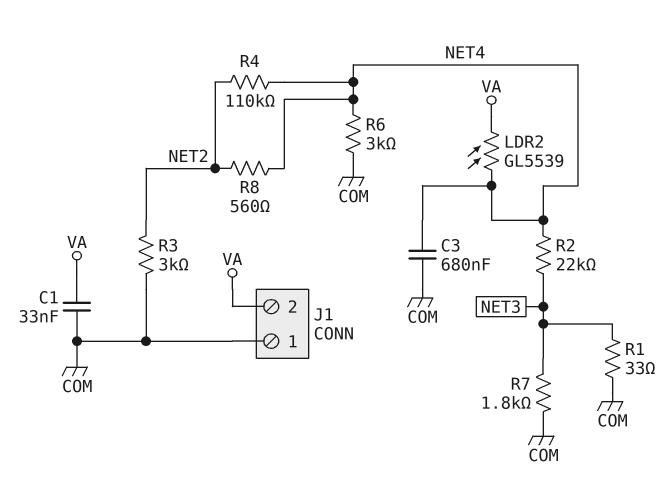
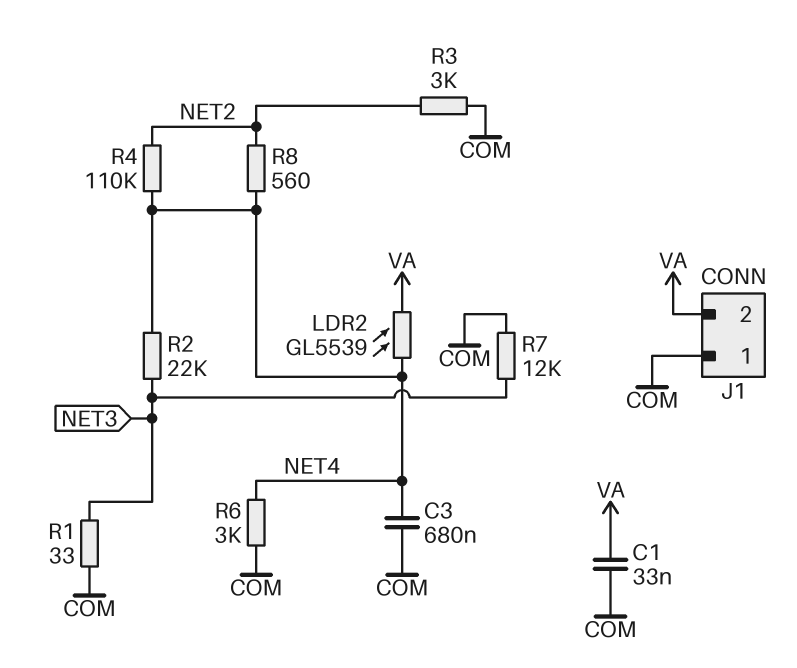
R7: 1.8k (COM, NET3) -> 12k (COM, NET3)

